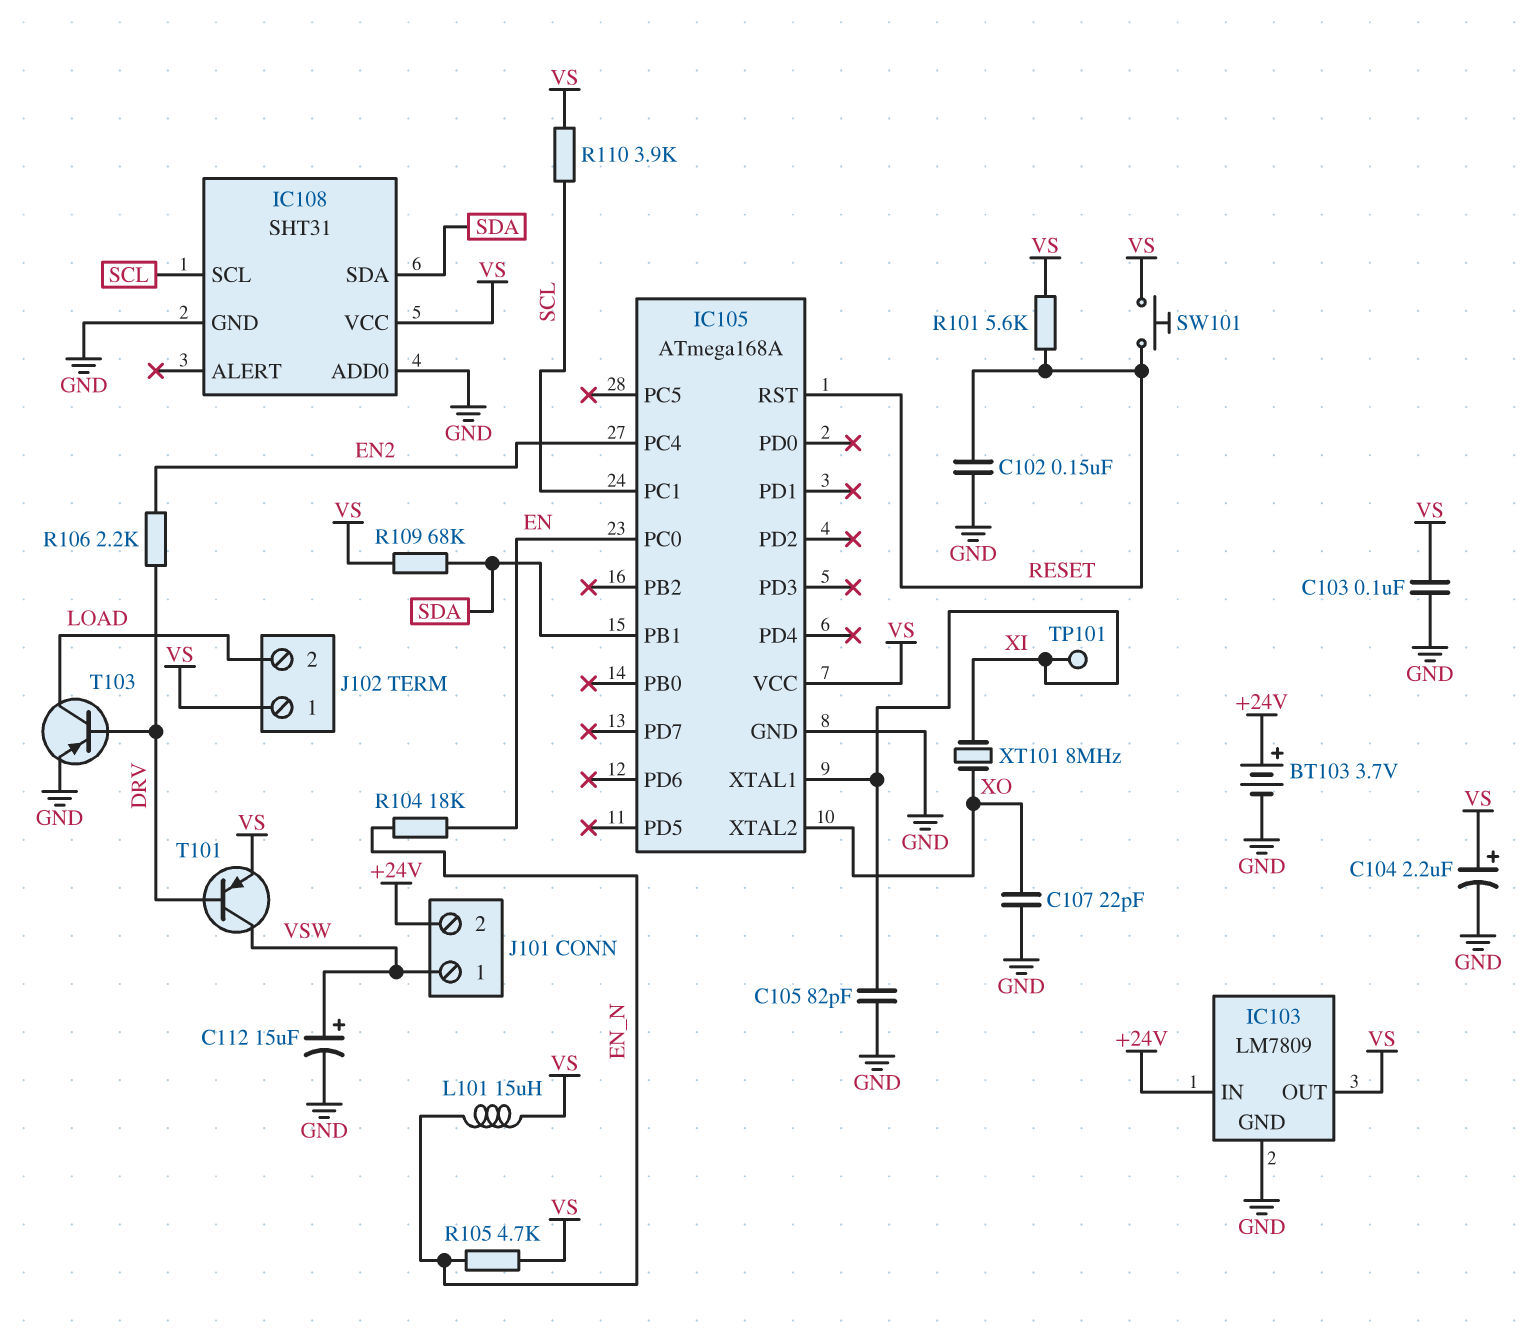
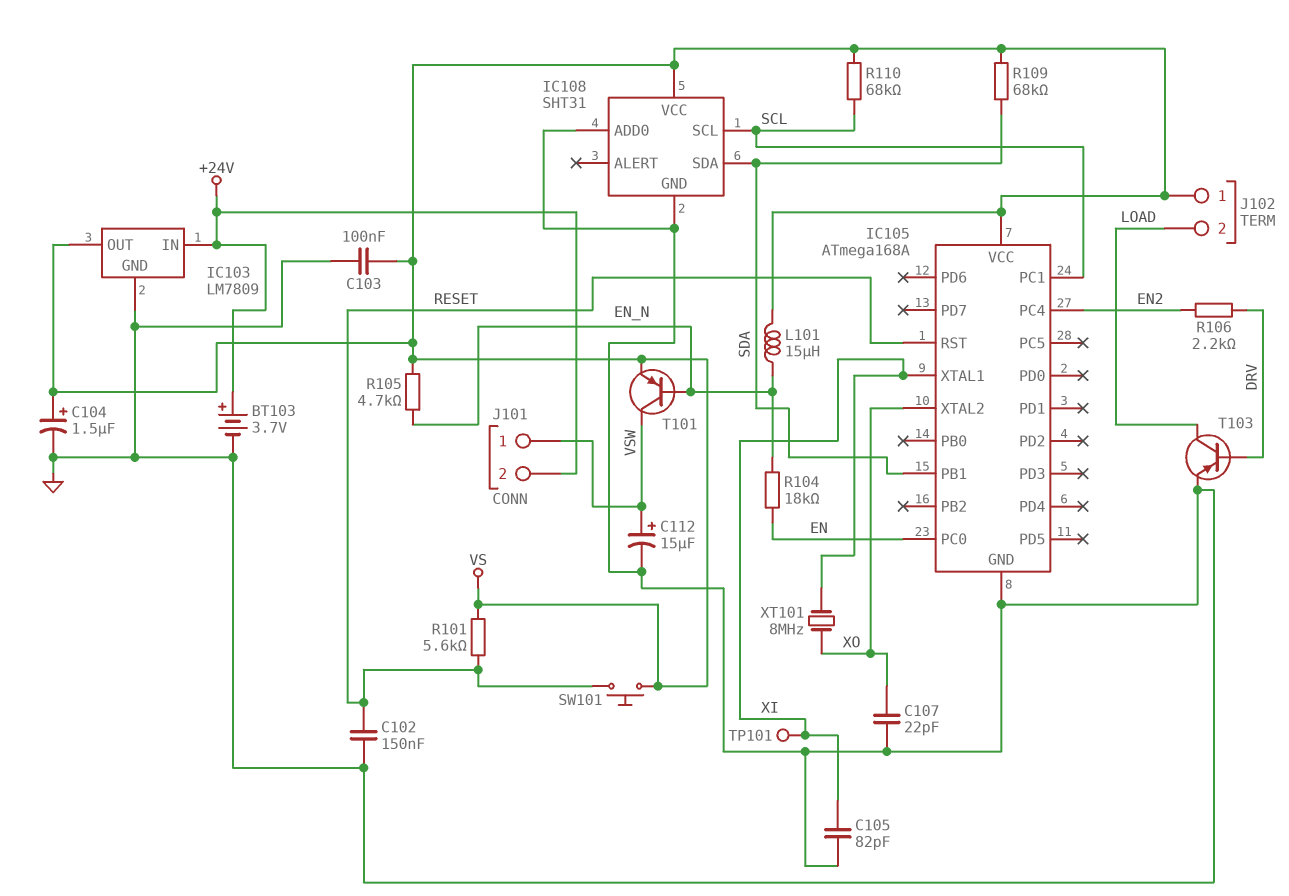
C104: 2.2uF (plus VS, minus GND) -> 1.5uF (plus VS, minus GND)
R110: 3.9k (SCL, VS) -> 68k (SCL, VS)
T101: PNP (B DRV, C VSW, E VS) -> PNP (B EN_N, C VSW, E VS)

